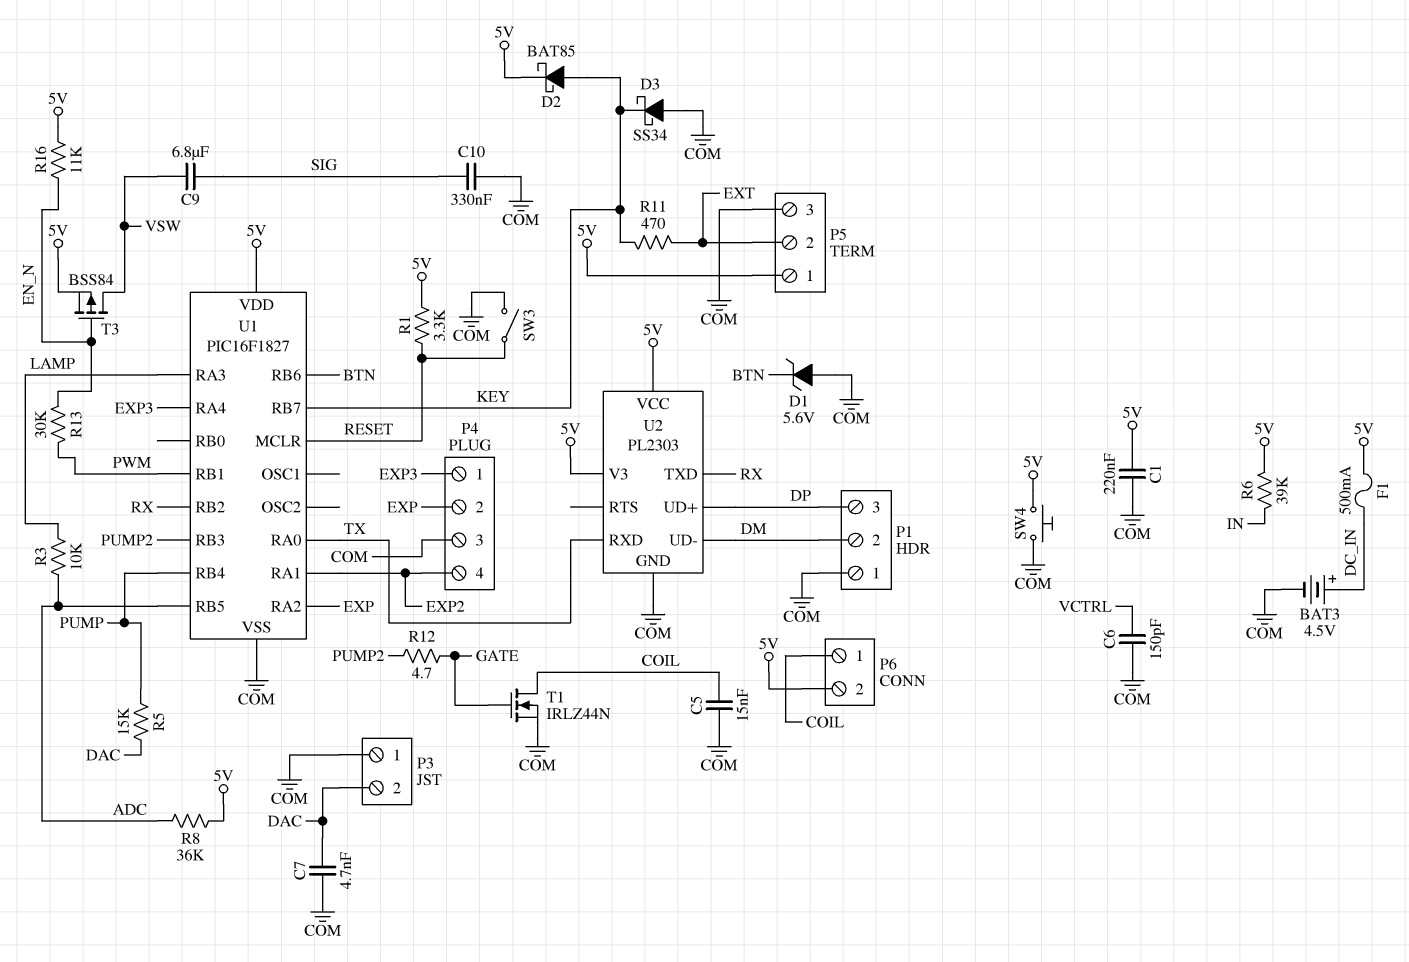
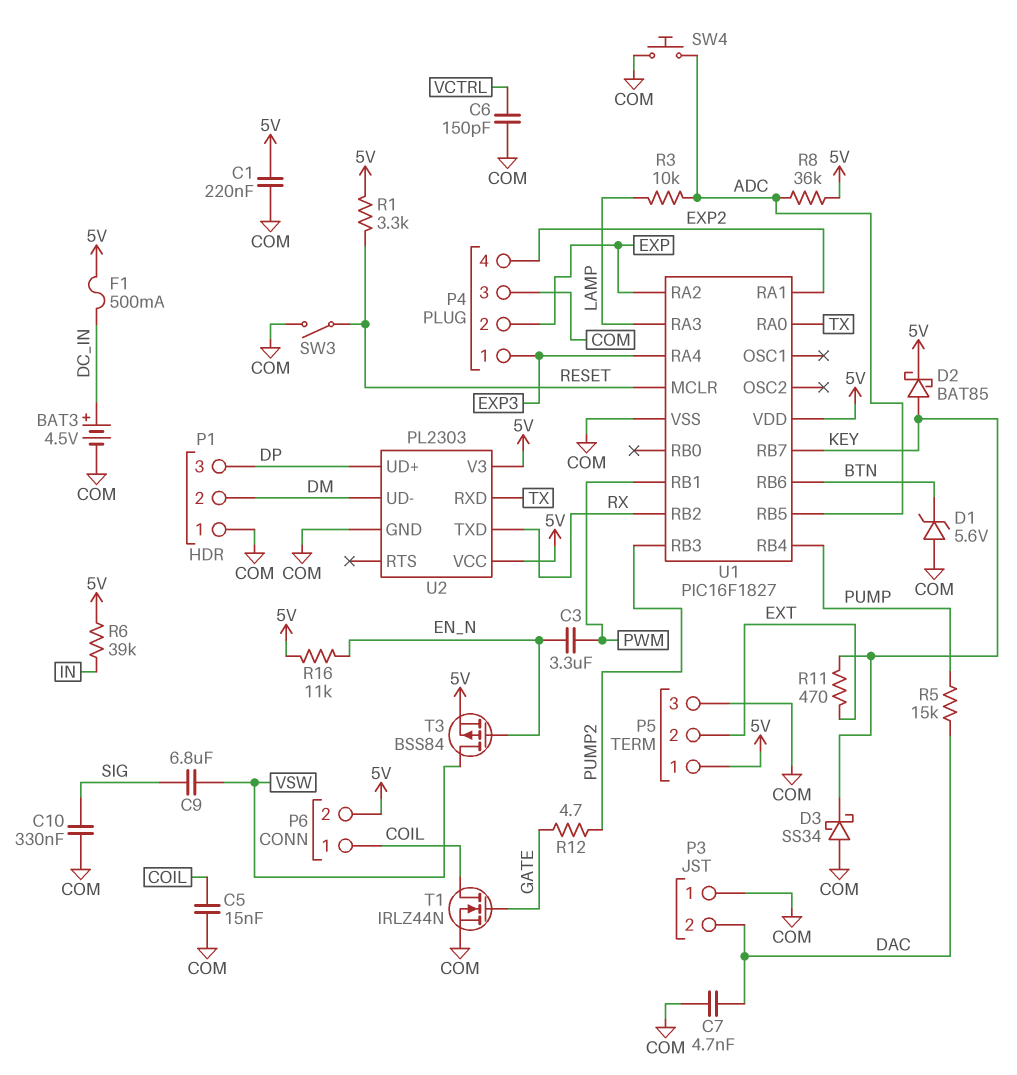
C3: none -> 3.3uF (EN_N, PWM)
R13: 30k (EN_N, PWM) -> none
SW4: button (5V, COM) -> button (ADC, COM)

